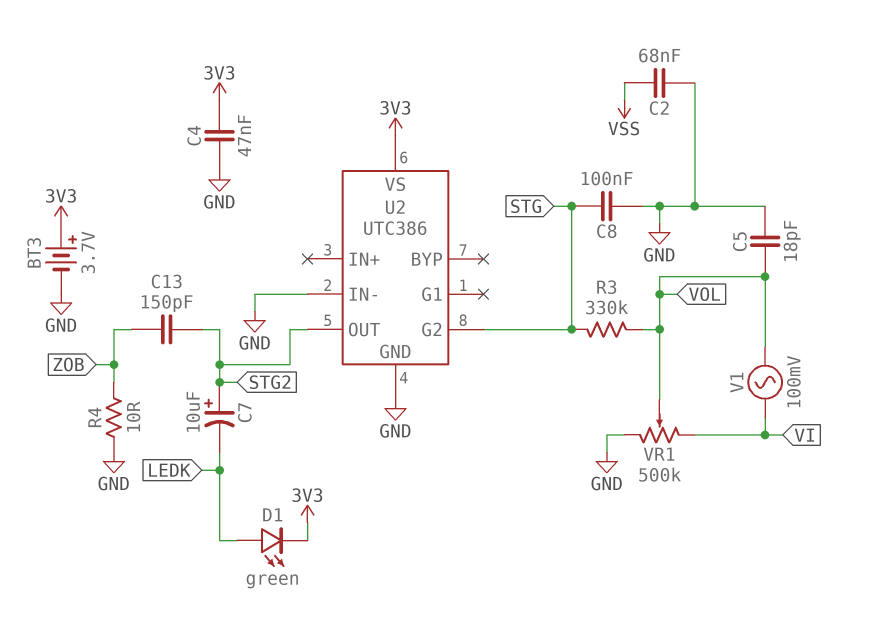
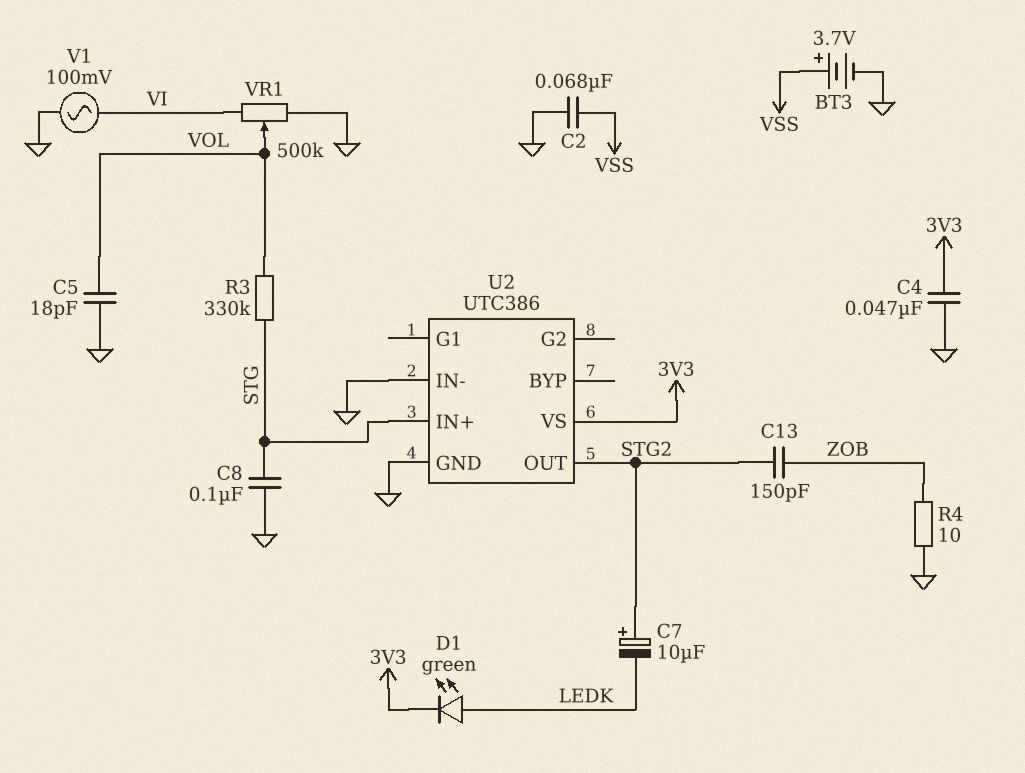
BT3: 3.7V (plus 3V3, minus GND) -> 3.7V (plus VSS, minus GND)
U2 pin G2: STG -> none
U2 pin IN+: none -> STG
V1: AC 100mV (VI, VOL) -> AC 100mV (GND, VI)

